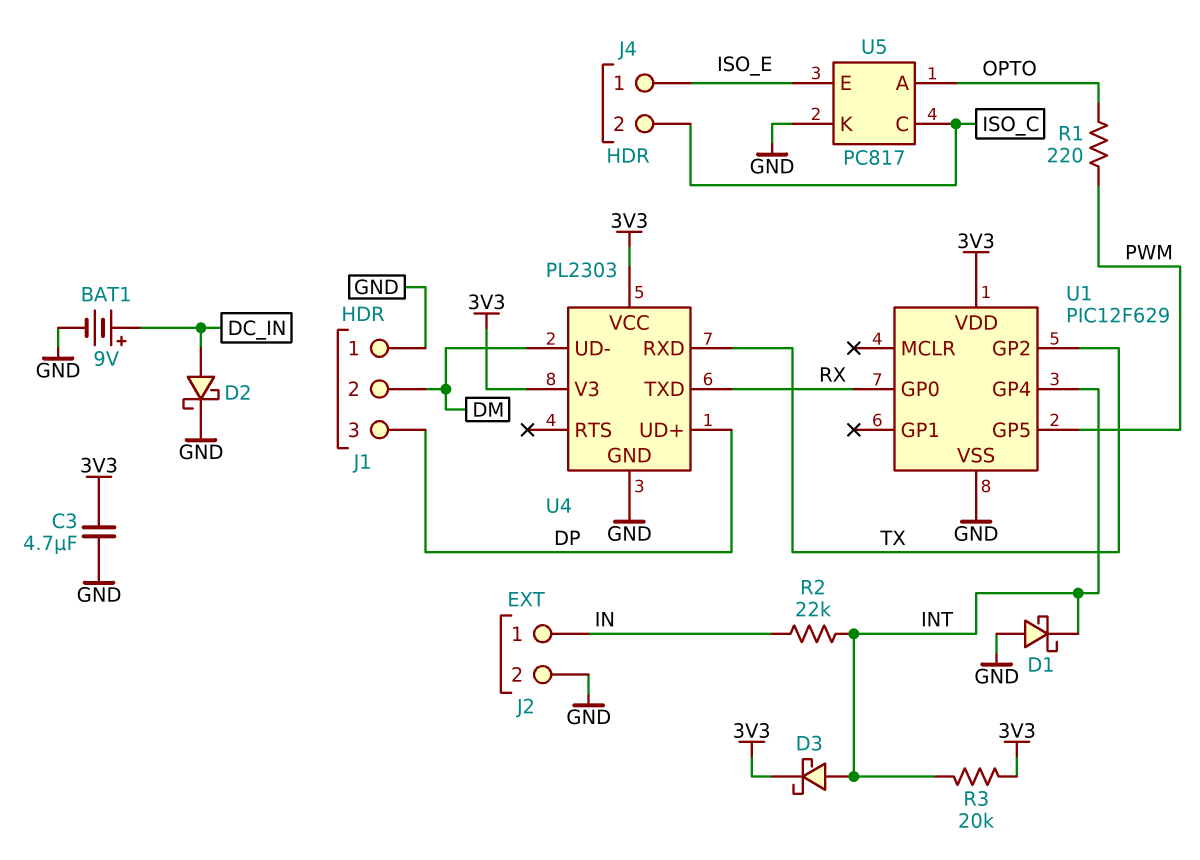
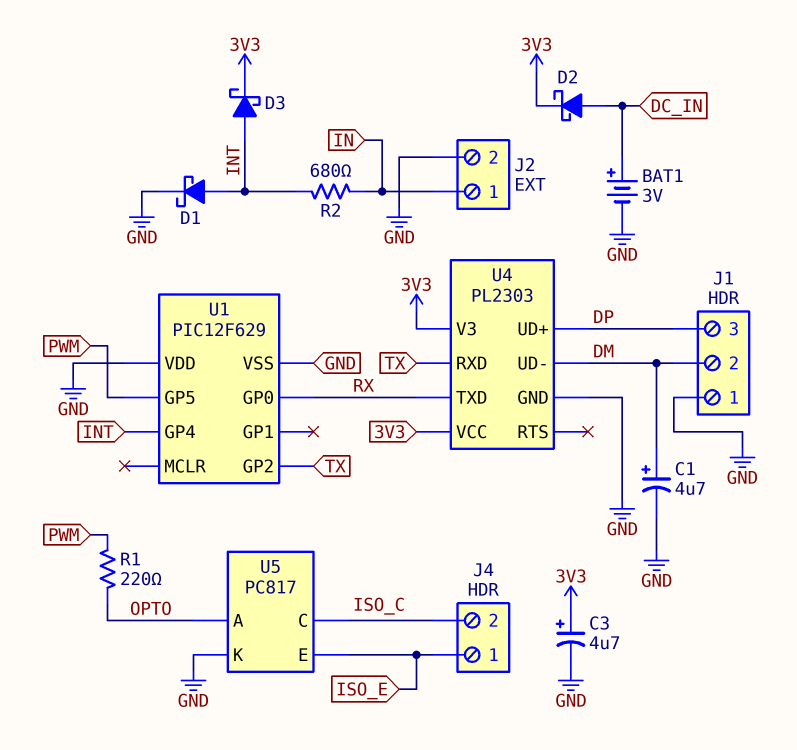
BAT1: 9V (plus DC_IN, minus GND) -> 3V (plus DC_IN, minus GND)
C1: none -> 4.7uF (plus DM, minus GND)
C3: 4.7uF (3V3, GND) -> 4.7uF (plus 3V3, minus GND)
D1: schottky (A GND, K INT) -> schottky (A INT, K GND)
D2: schottky (A DC_IN, K GND) -> schottky (A DC_IN, K 3V3)
R2: 22k (IN, INT) -> 680 (IN, INT)
R3: 20k (3V3, INT) -> none
U1 pin VDD: 3V3 -> GND

